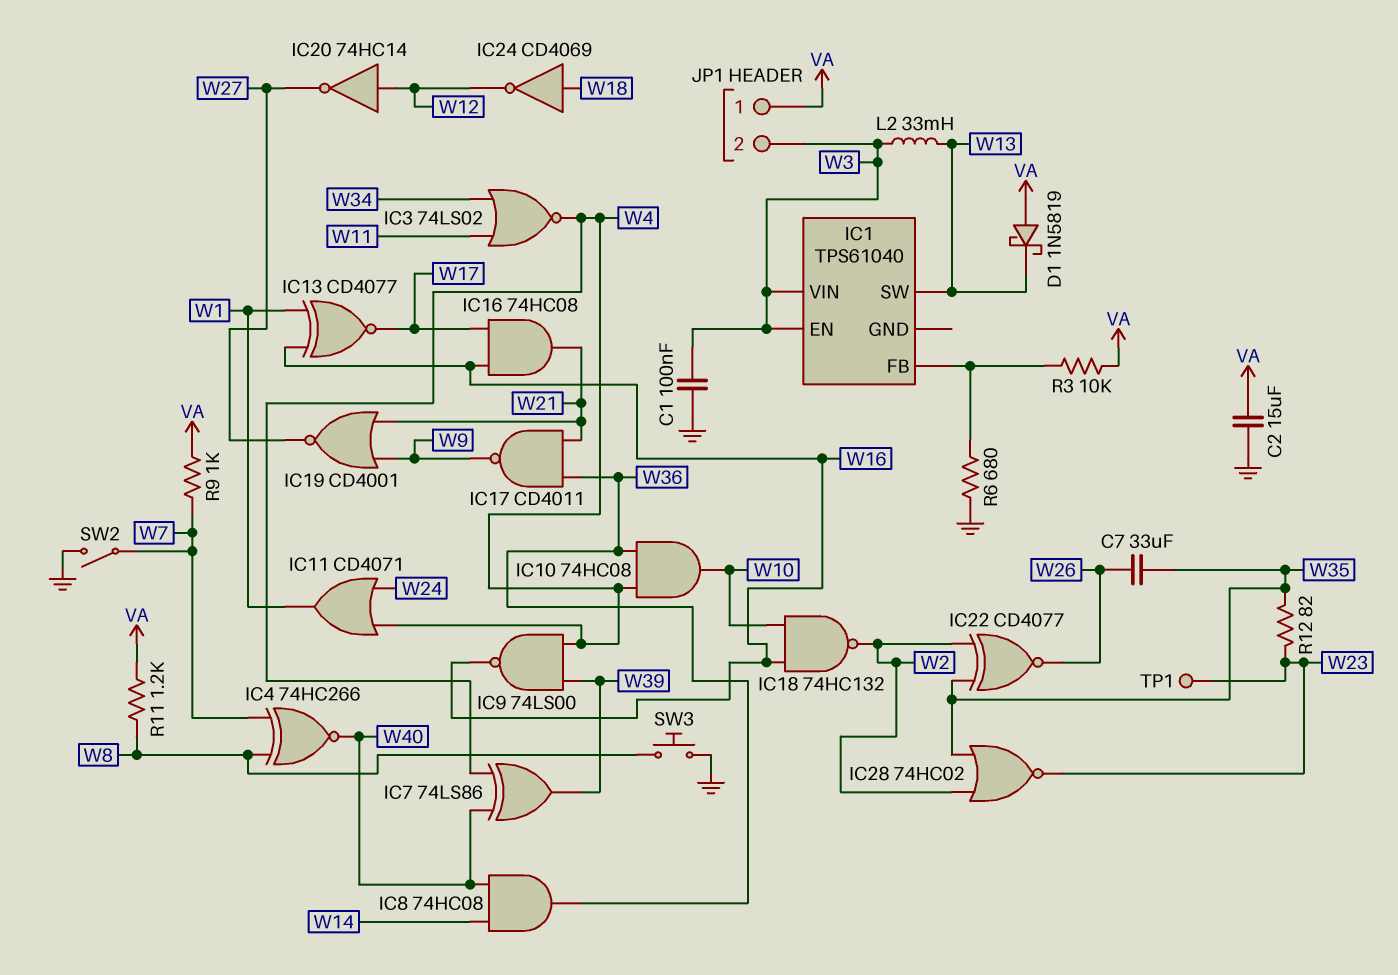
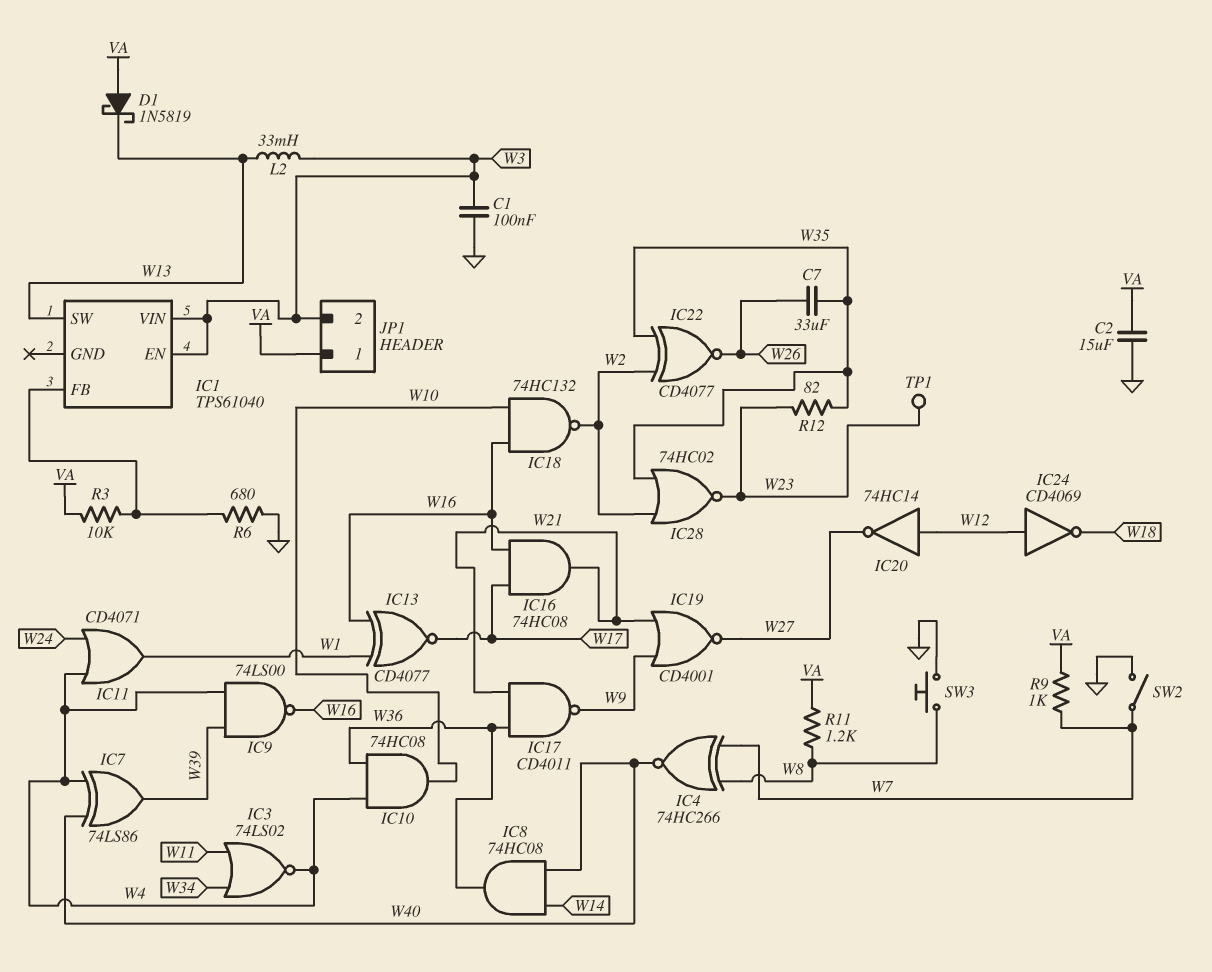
IC24: NOT CD4069 (in W18, out W12) -> NOT CD4069 (in W12, out W18)

